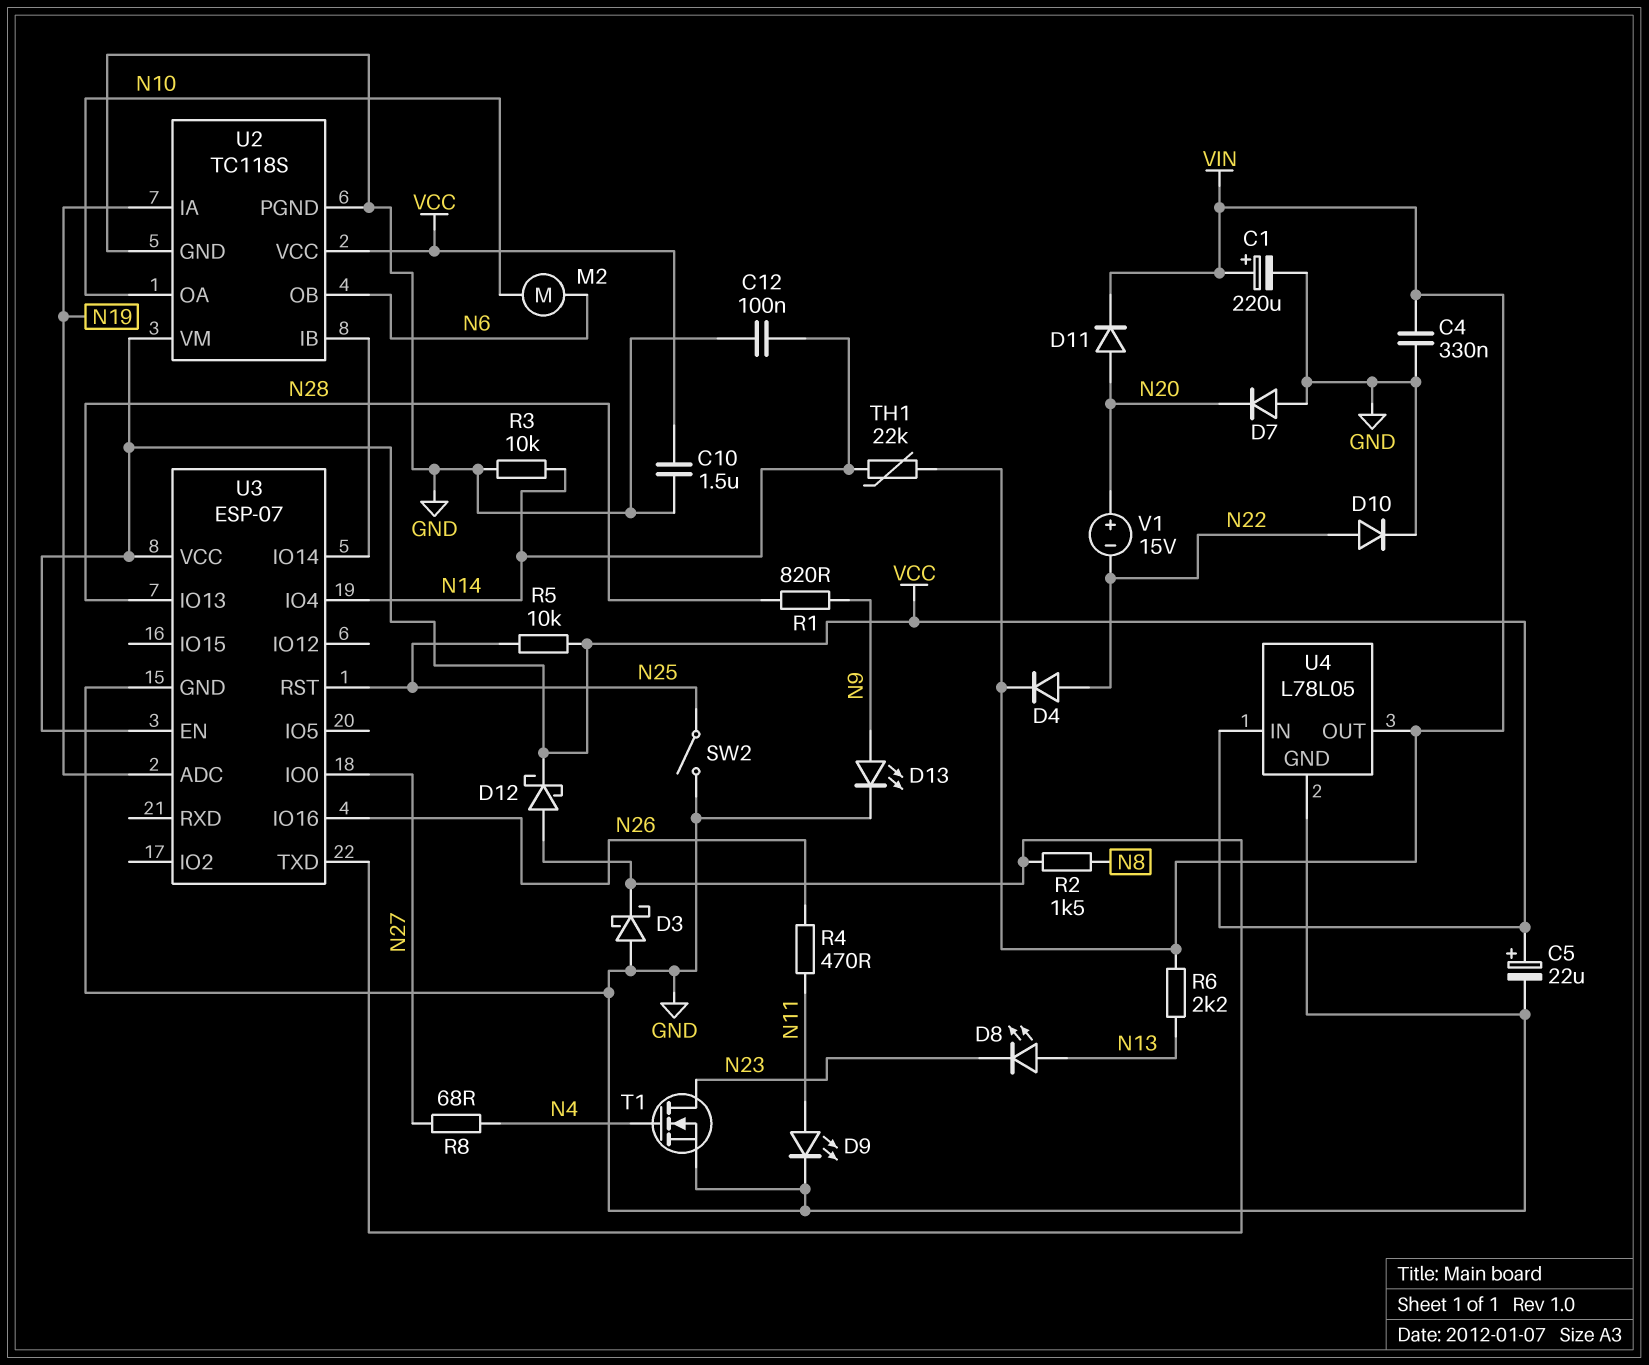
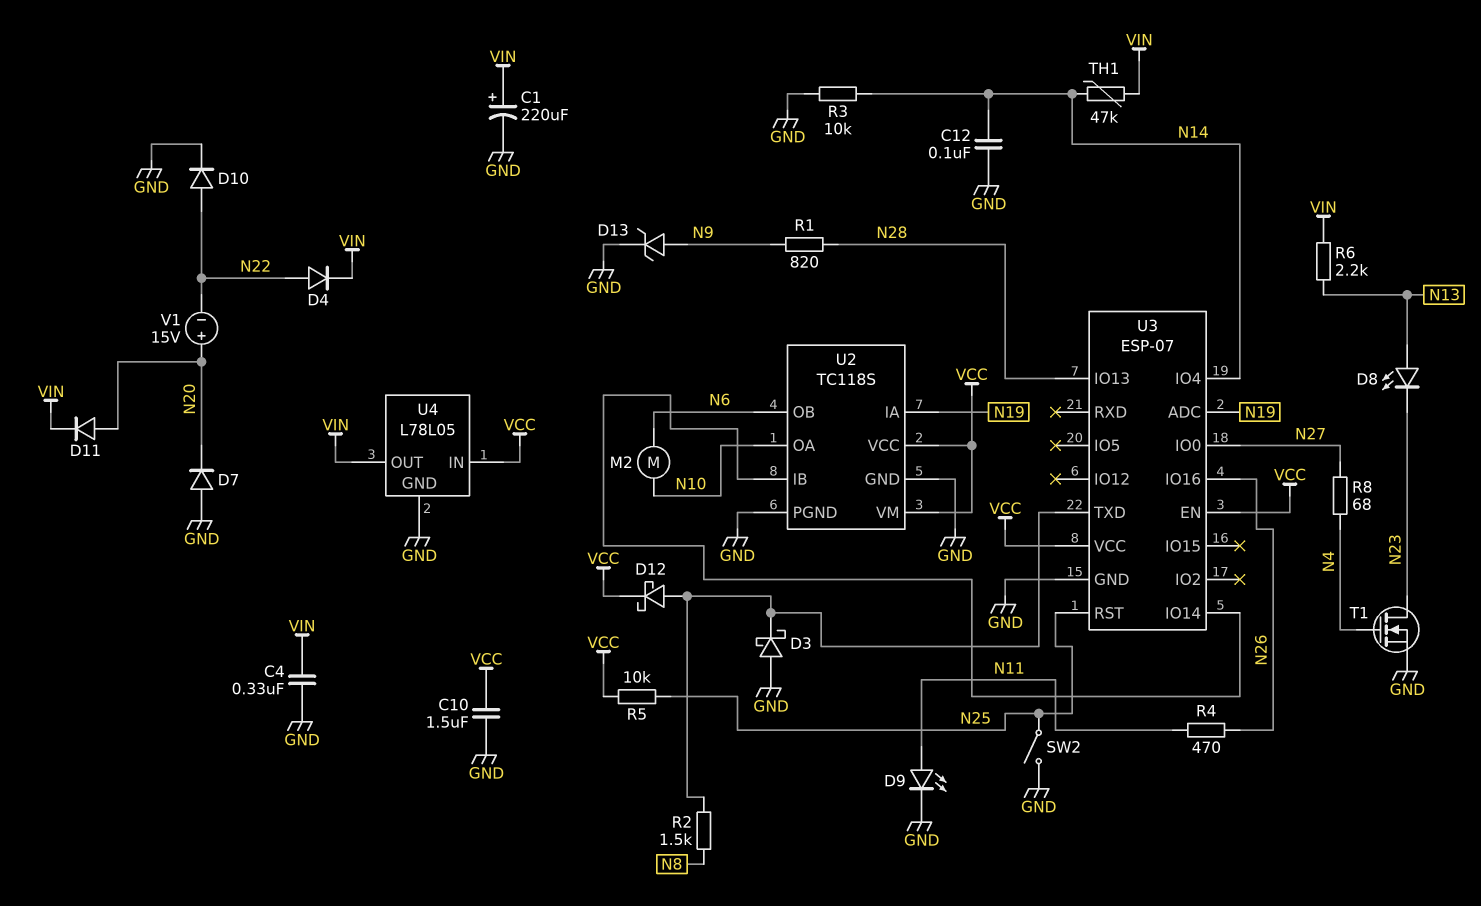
C5: 22uF (plus VCC, minus GND) -> none
D13: LED (A N9, K GND) -> zener (A N9, K GND)
TH1: 22k (N14, VIN) -> 47k (N14, VIN)

